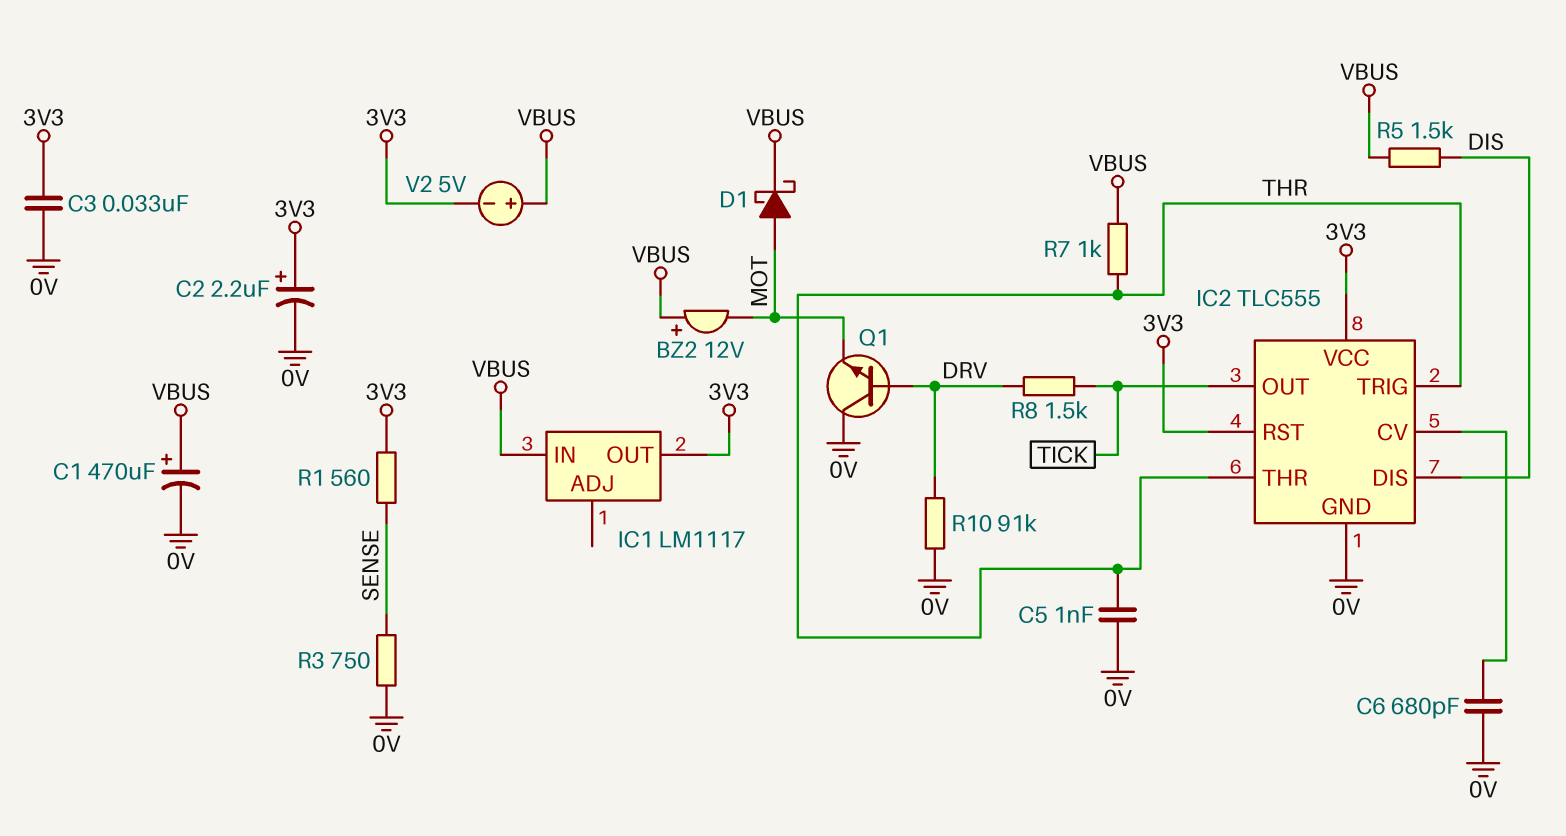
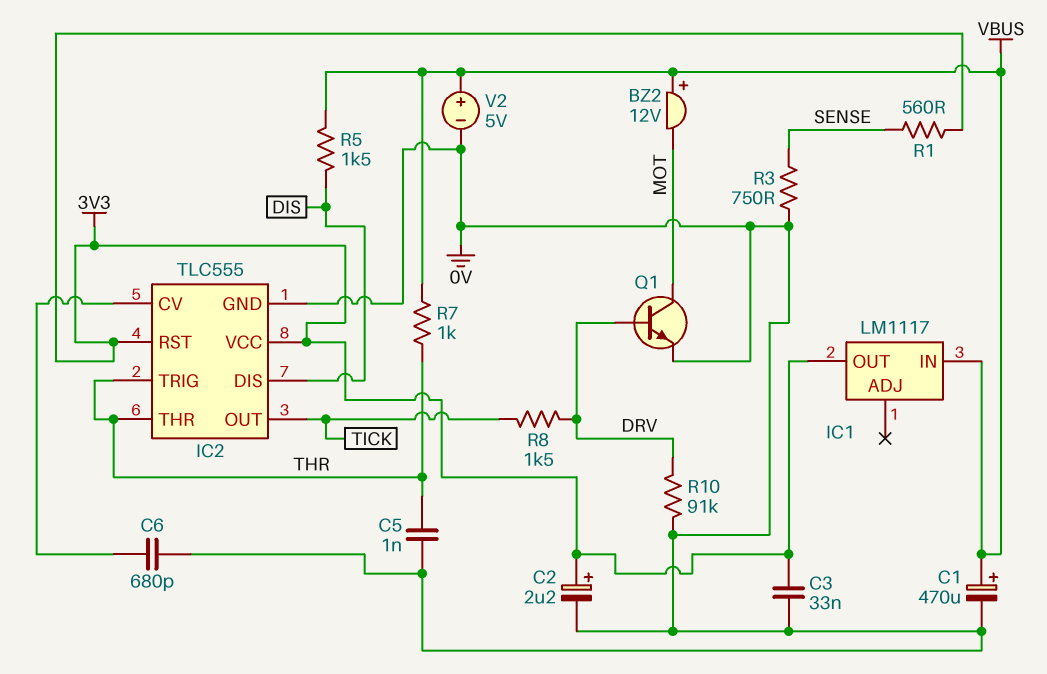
D1: schottky (A MOT, K VBUS) -> none
Q1: NPN (B DRV, C 0V, E MOT) -> NPN (B DRV, C MOT, E 0V)
V2: 5V (plus VBUS, minus 3V3) -> 5V (plus VBUS, minus 0V)

